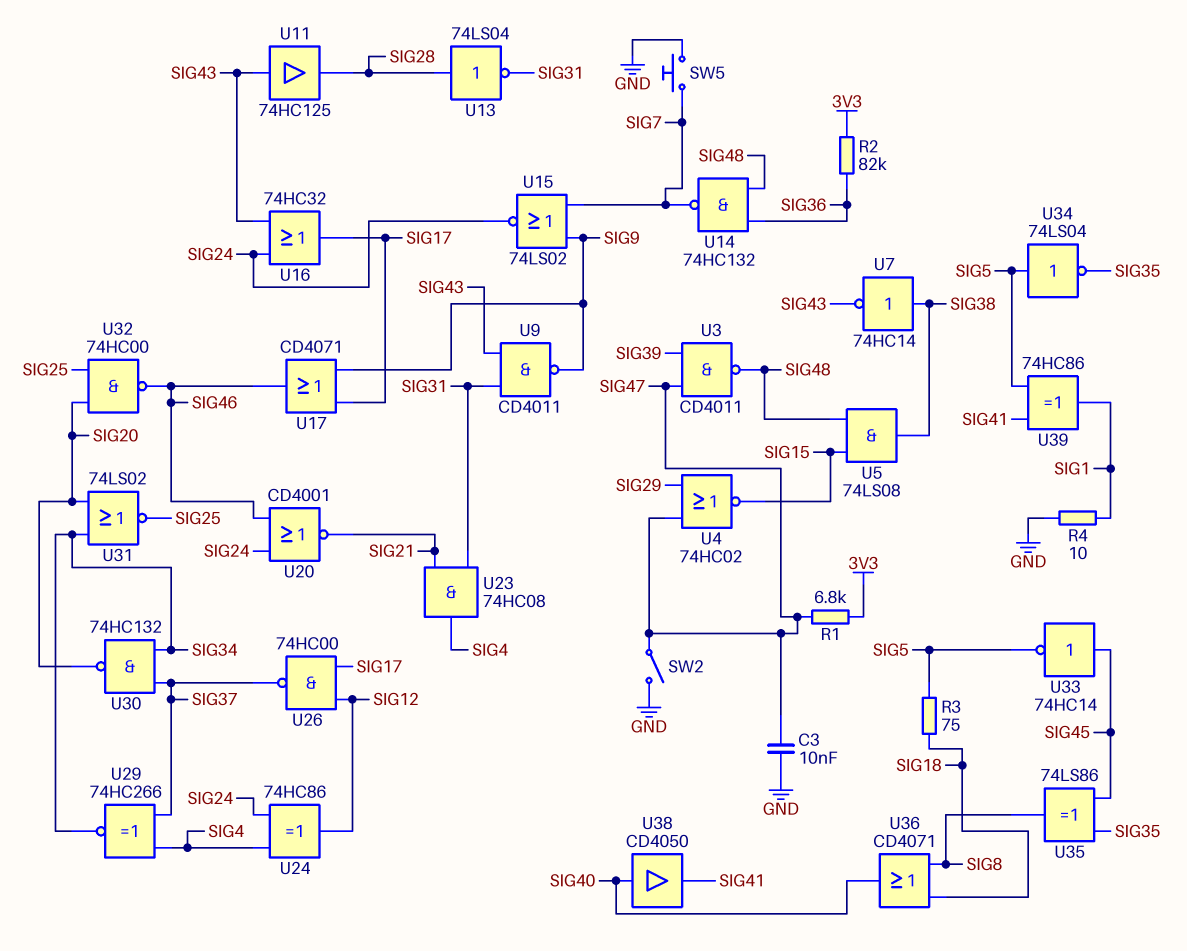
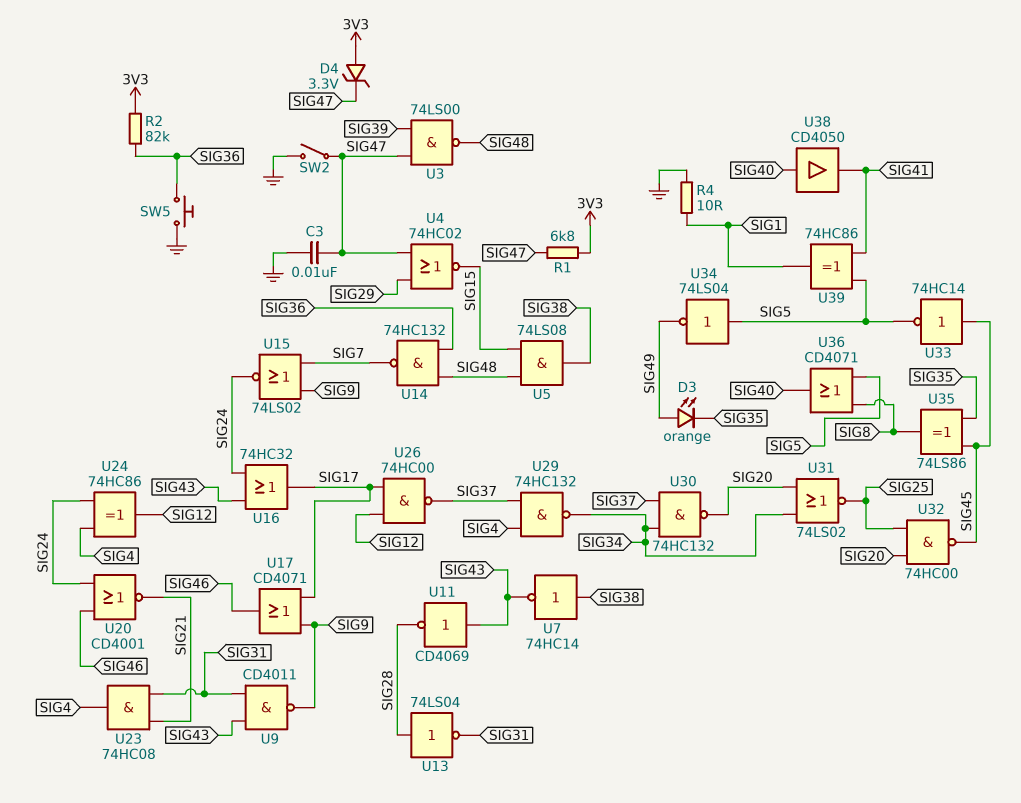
D3: none -> LED orange (A SIG49, K SIG35)
D4: none -> zener 3.3V (A 3V3, K SIG47)
R3: 75 (SIG5, SIG18) -> none
SW5: button (GND, SIG7) -> button (GND, SIG36)
U3: NAND CD4011 (in SIG39, in SIG47, out SIG48) -> NAND 74LS00 (in SIG39, in SIG47, out SIG48)
U11: buffer 74HC125 (in SIG43, out SIG28) -> NOT CD4069 (in SIG43, out SIG28)
U29: XNOR 74HC266 (in SIG4, in SIG37, out SIG34) -> NAND 74HC132 (in SIG4, in SIG37, out SIG34)
U32: NAND 74HC00 (in SIG20, in SIG25, out SIG46) -> NAND 74HC00 (in SIG20, in SIG25, out SIG45)
U34: NOT 74LS04 (in SIG5, out SIG35) -> NOT 74LS04 (in SIG5, out SIG49)
U36: OR CD4071 (in SIG8, in SIG18, out SIG40) -> OR CD4071 (in SIG5, in SIG8, out SIG40)

